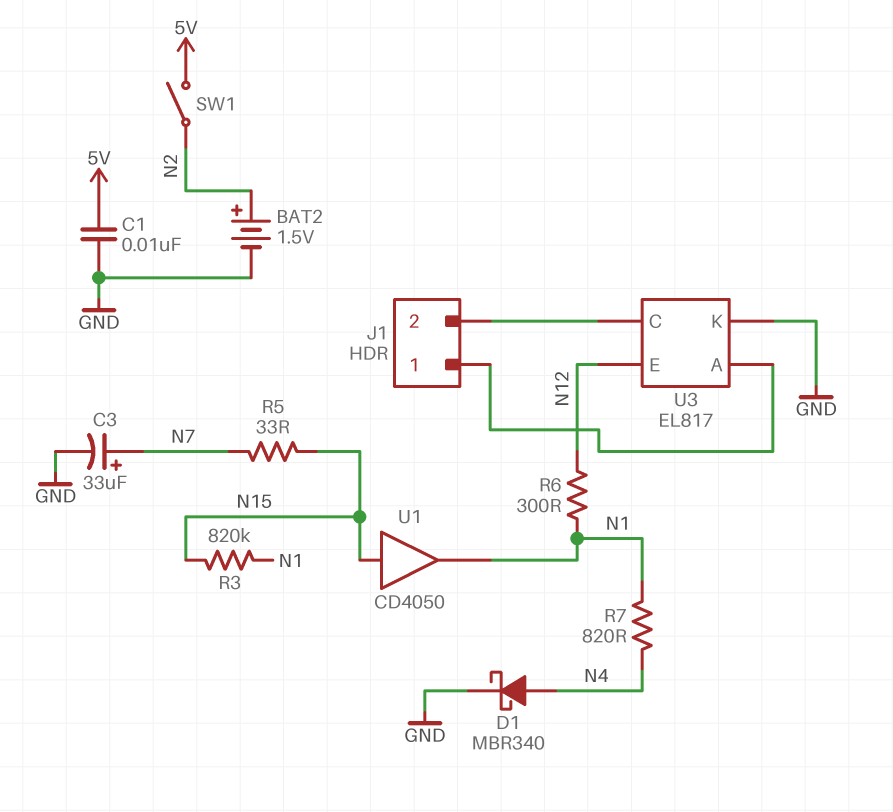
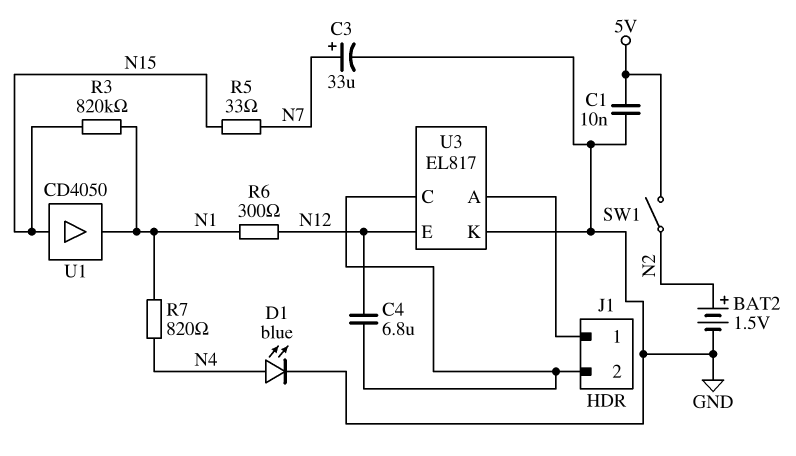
C4: none -> 6.8uF (J1/2, N12)
D1: schottky MBR340 (A N4, K GND) -> LED blue (A N4, K GND)

